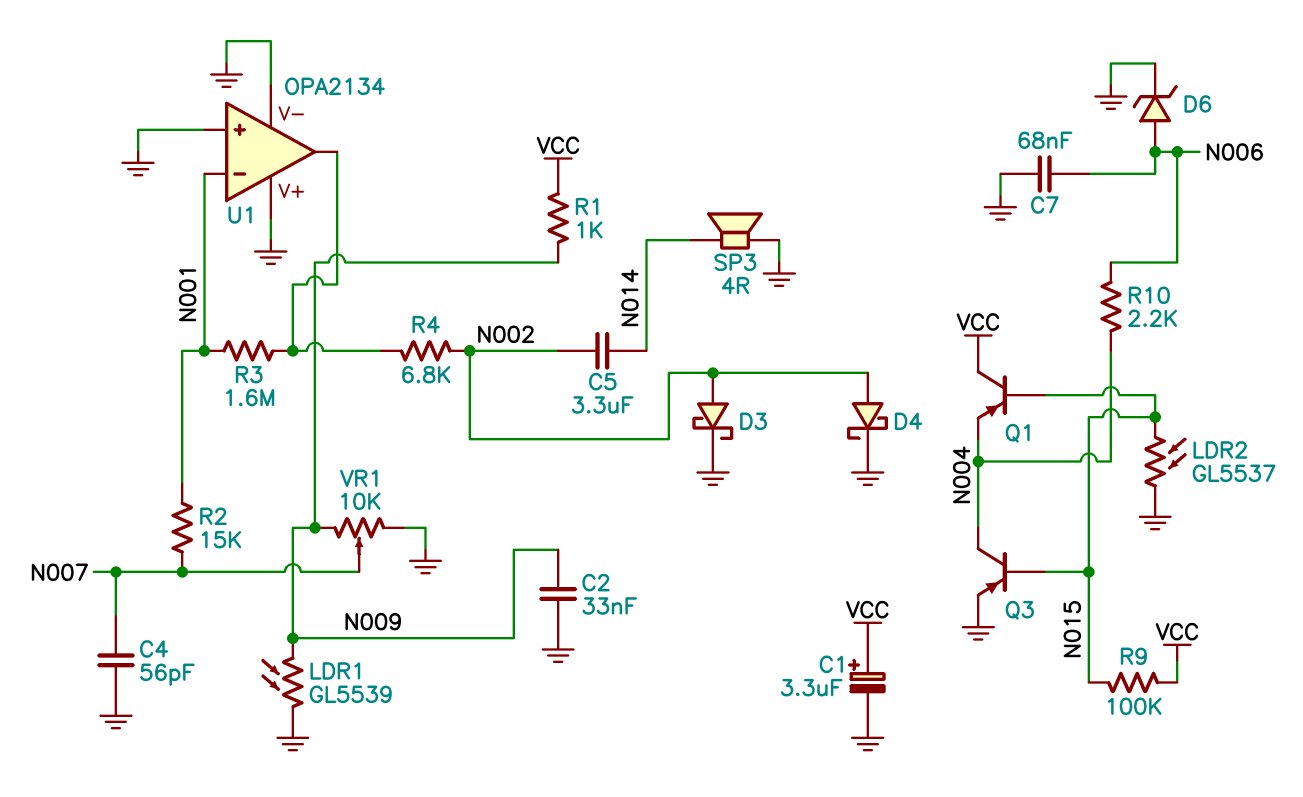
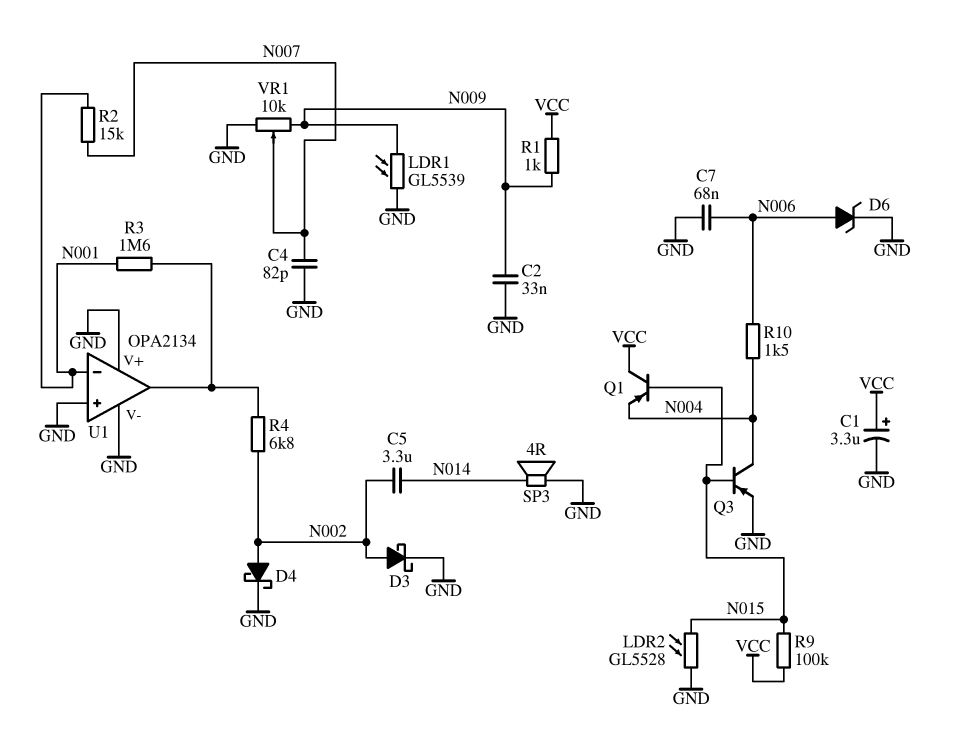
C4: 56pF (GND, N007) -> 82pF (GND, N007)
LDR2: GL5537 (GND, N015) -> GL5528 (GND, N015)
R10: 2.2k (N004, N006) -> 1.5k (N004, N006)

